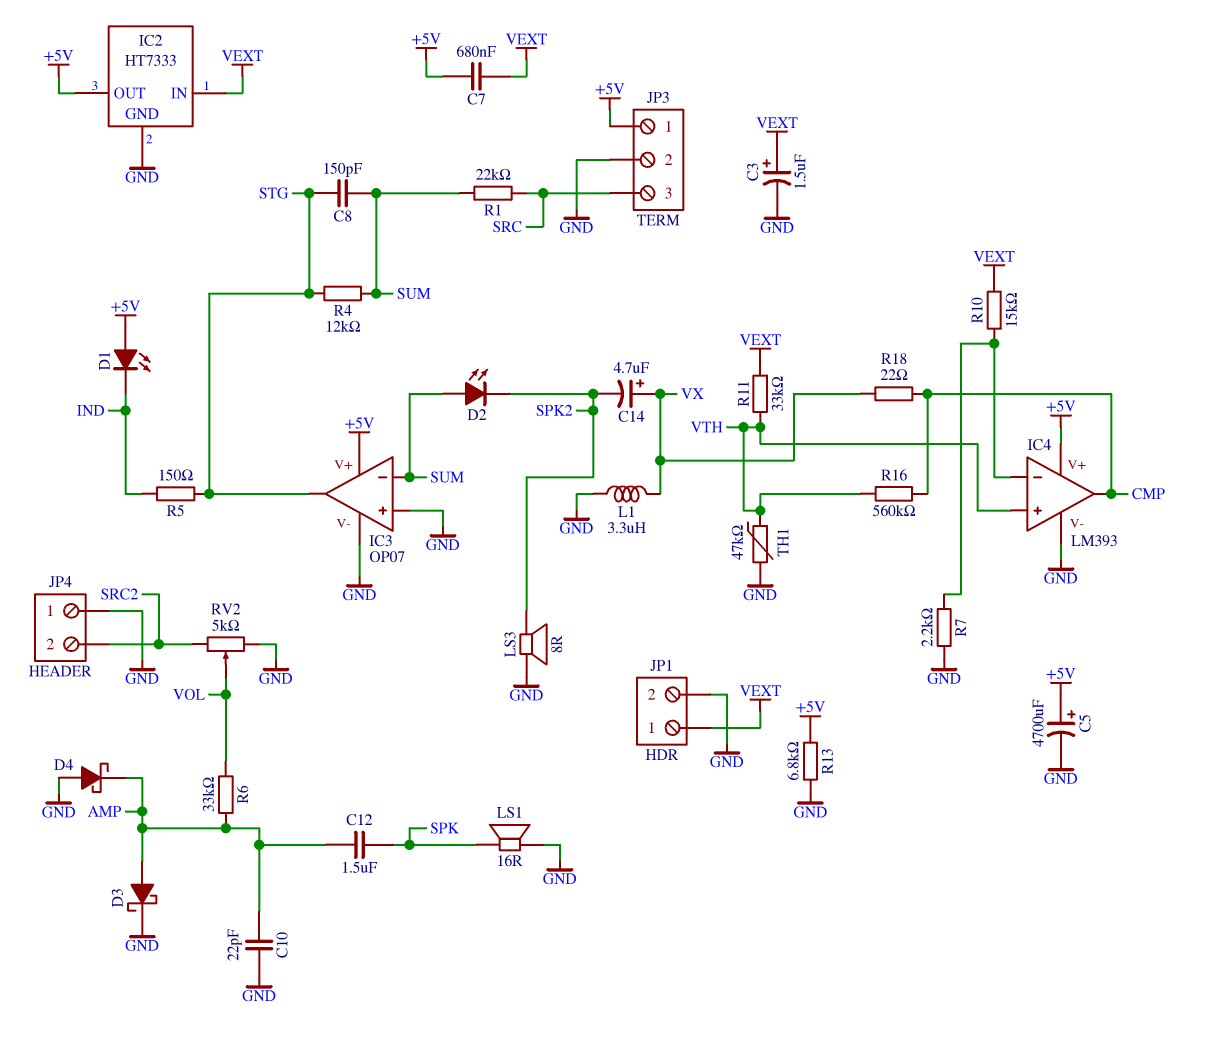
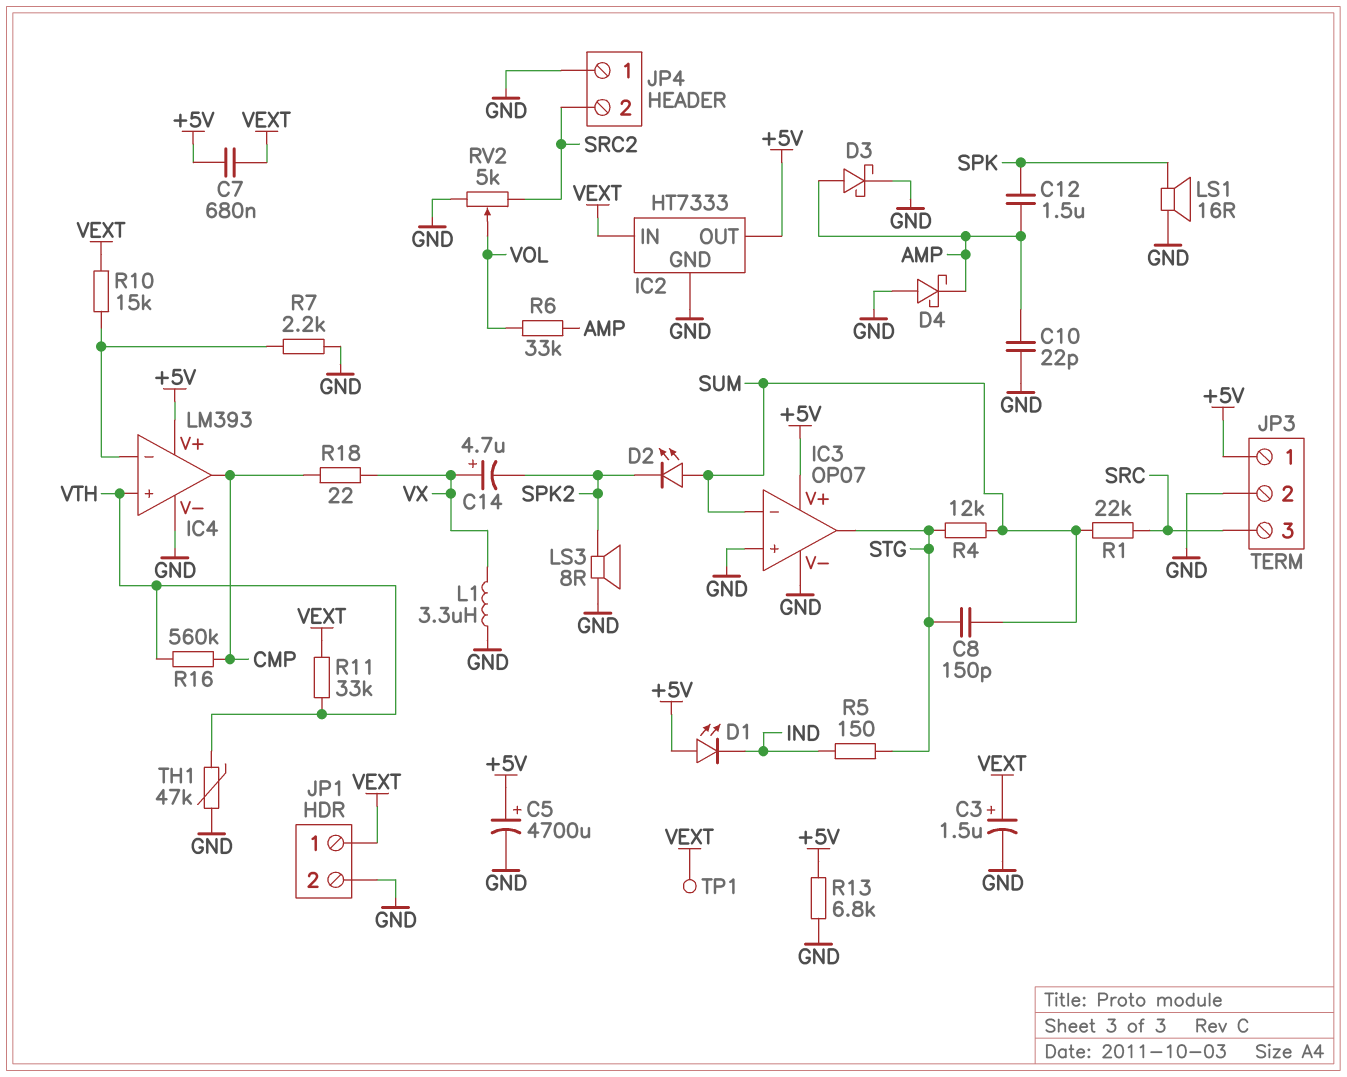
TP1: none -> test point (VEXT)

